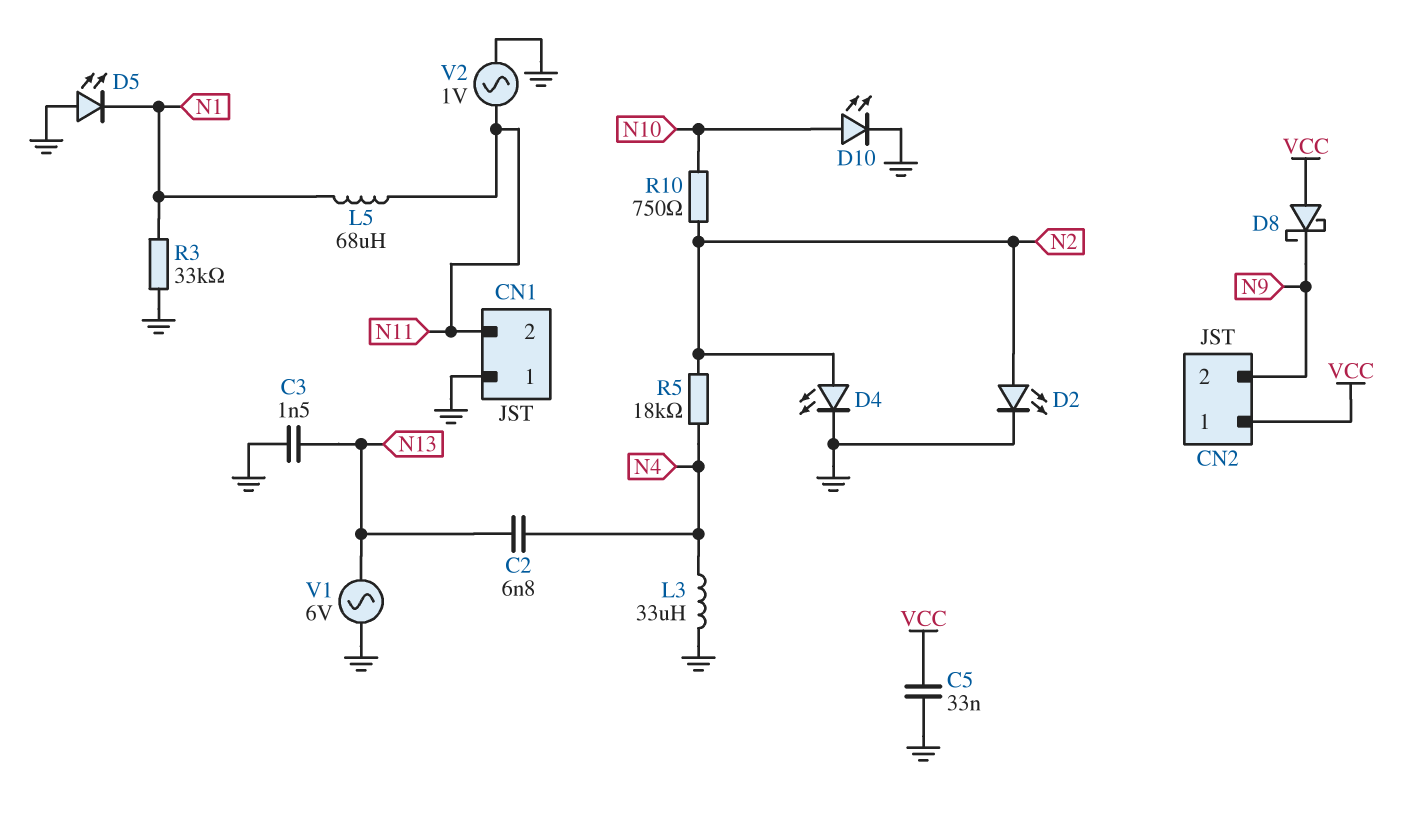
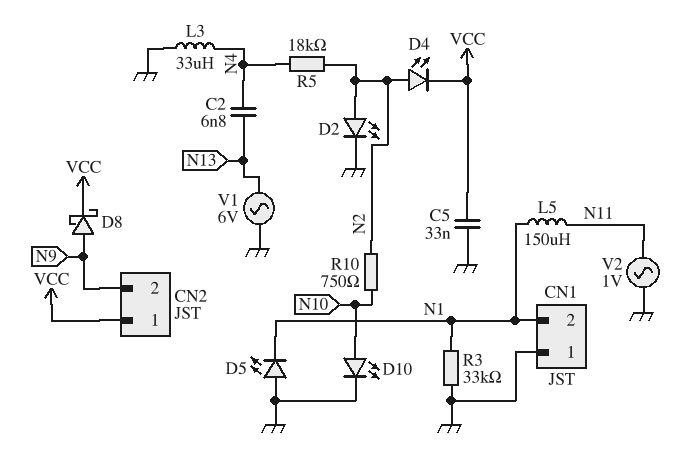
C3: 1.5nF (GND, N13) -> none
CN1 pin 2: N11 -> N1
D4: LED (A N2, K GND) -> LED (A N2, K VCC)
D8: schottky (A VCC, K N9) -> schottky (A N9, K VCC)
L5: 68uH (N1, N11) -> 150uH (N1, N11)

